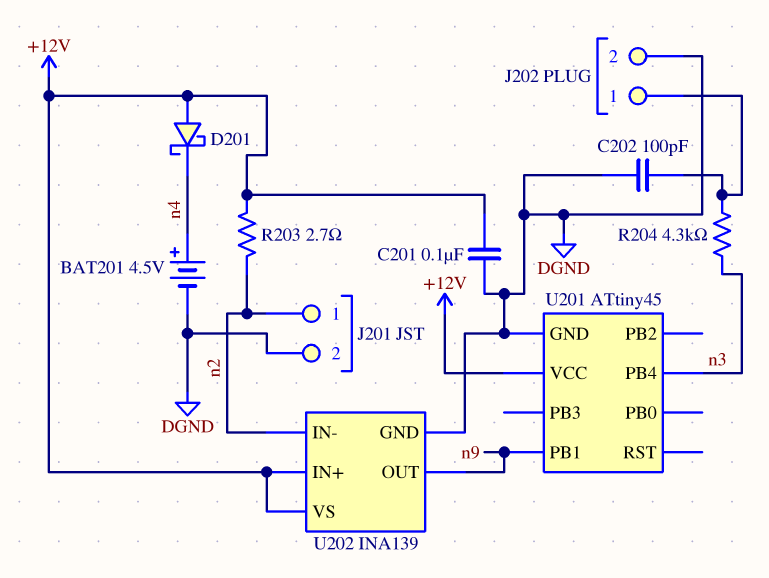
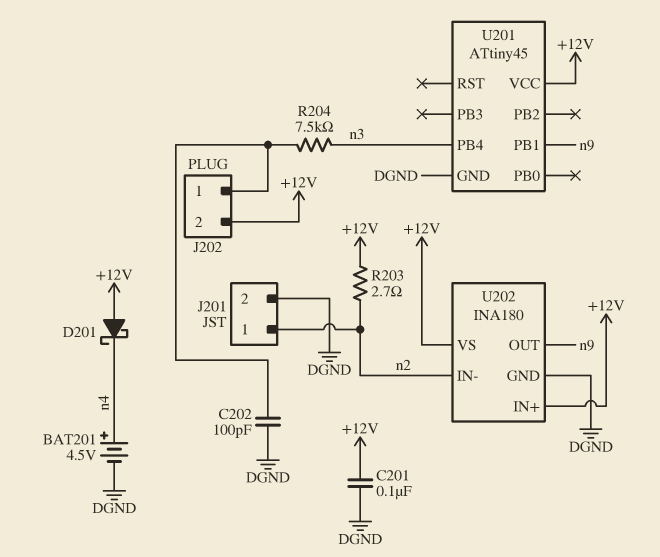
J202 pin 2: DGND -> +12V
R204: 4.3k (J202/1, n3) -> 7.5k (J202/1, n3)
U202: INA139 -> INA180

